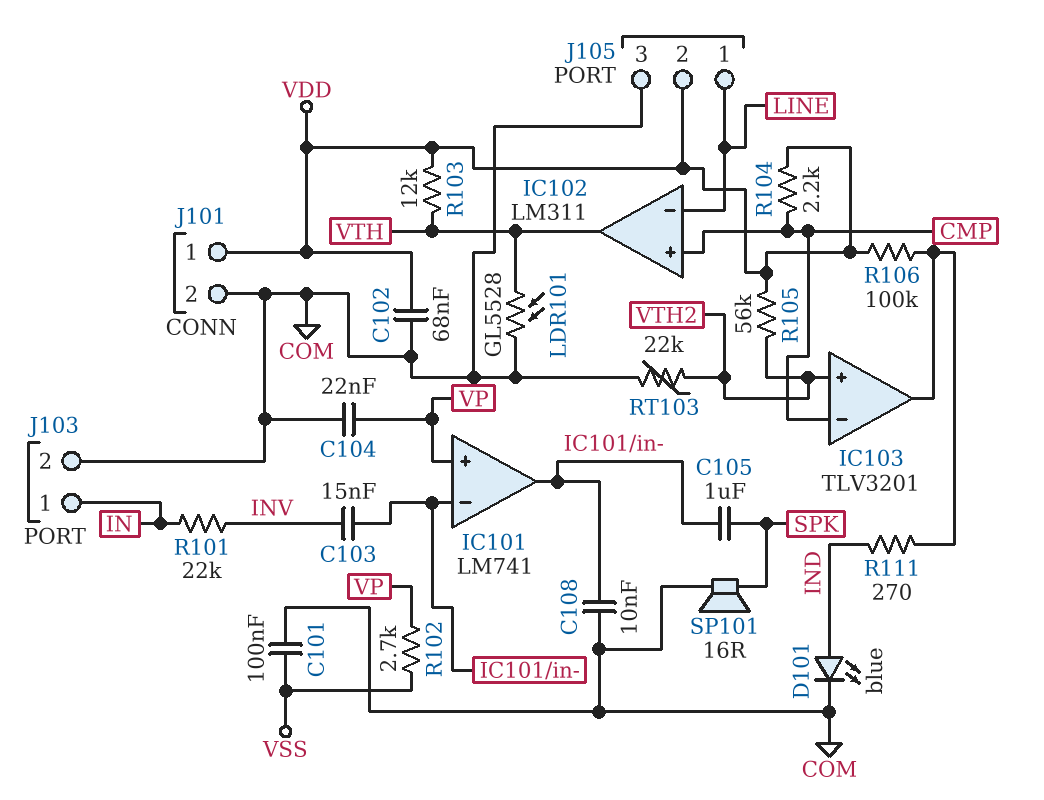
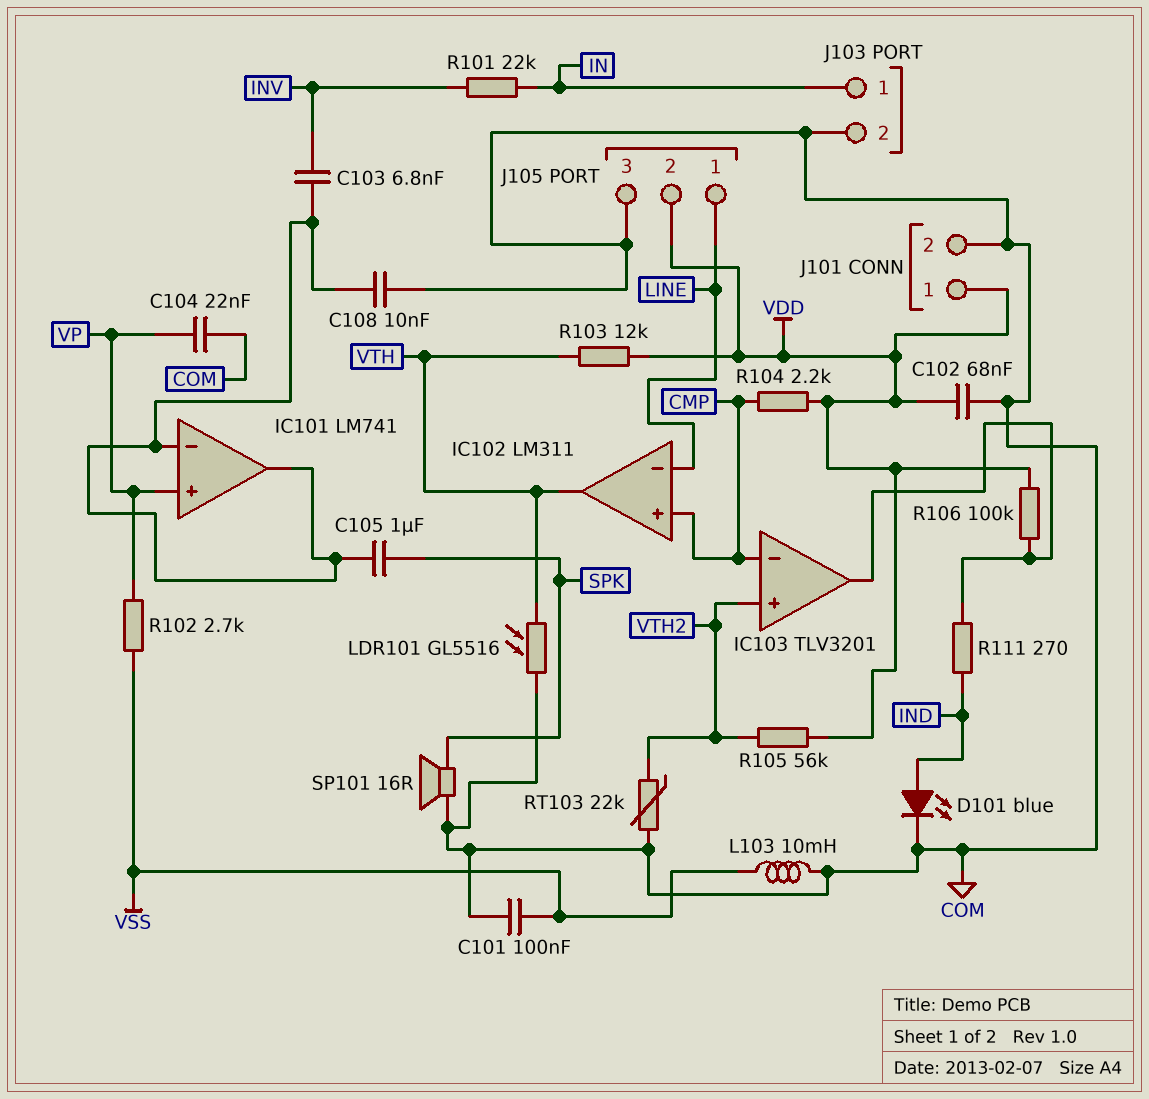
C103: 15nF (IC101/in-, INV) -> 6.8nF (IC101/in-, INV)
L103: none -> 10mH (COM, VSS)
LDR101: GL5528 (COM, VTH) -> GL5516 (COM, VTH)

